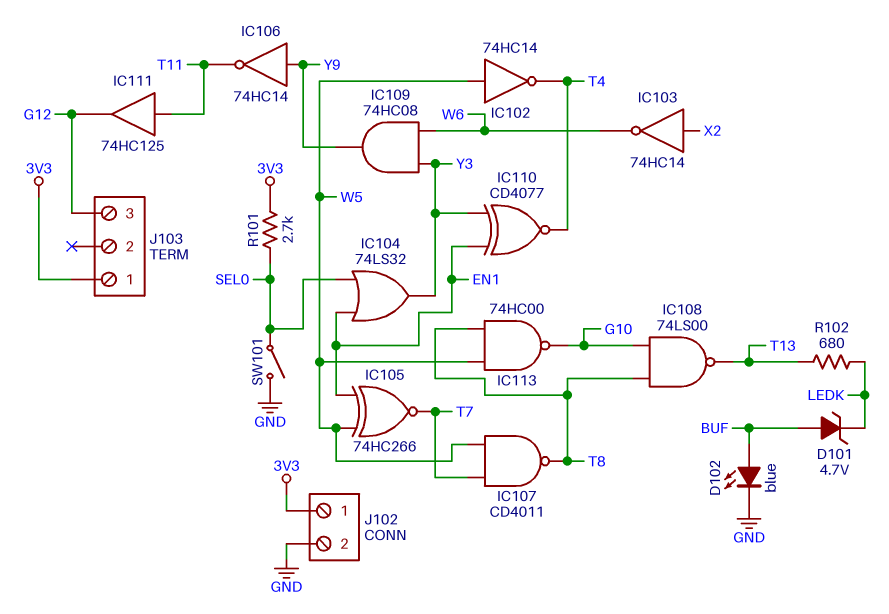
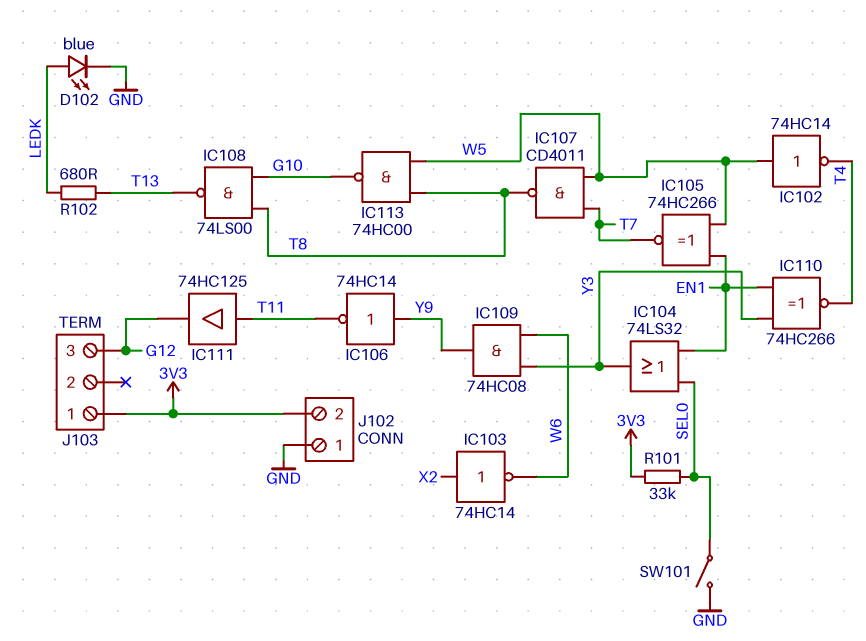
D101: zener 4.7V (A BUF, K LEDK) -> none
D102: LED blue (A BUF, K GND) -> LED blue (A LEDK, K GND)
IC110: XNOR CD4077 (in EN1, in Y3, out T4) -> XNOR 74HC266 (in EN1, in Y3, out T4)
J102 pin 1: 3V3 -> GND
J102 pin 2: GND -> 3V3
R101: 2.7k (3V3, SEL0) -> 33k (3V3, SEL0)

